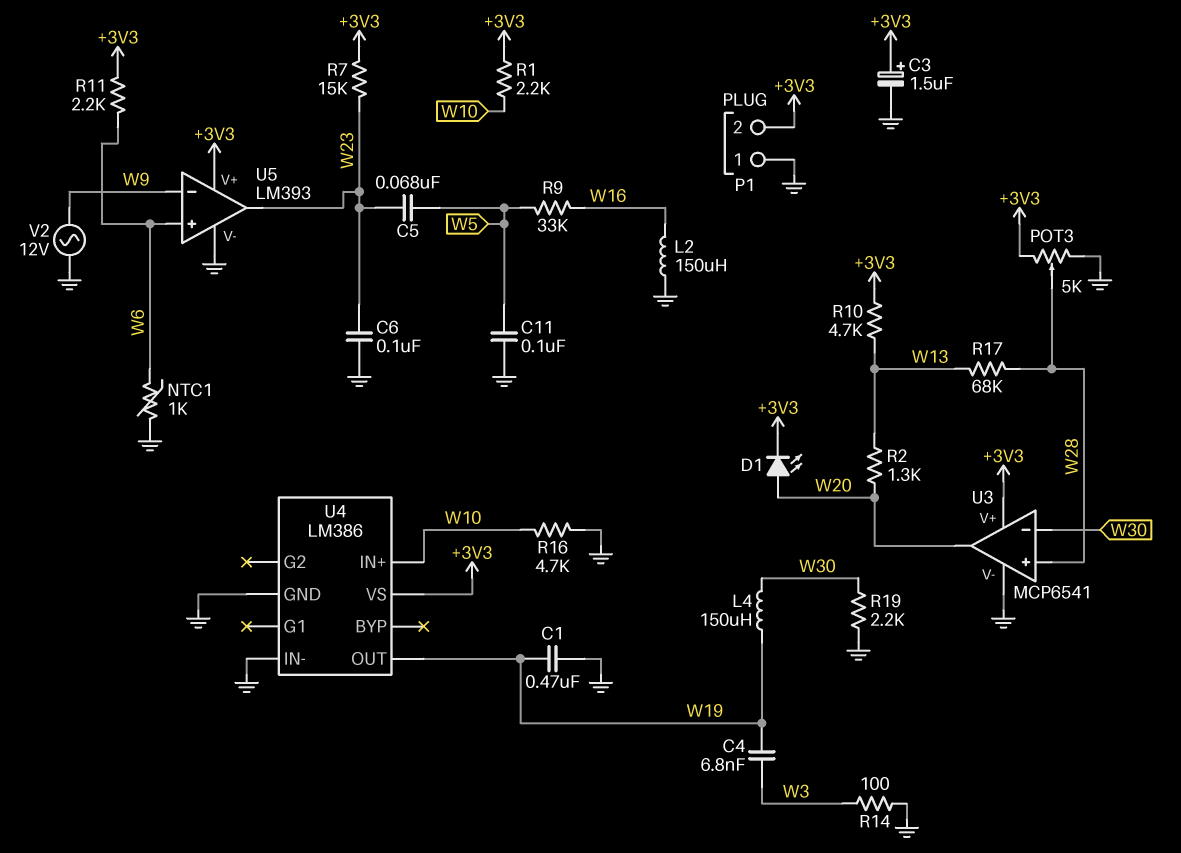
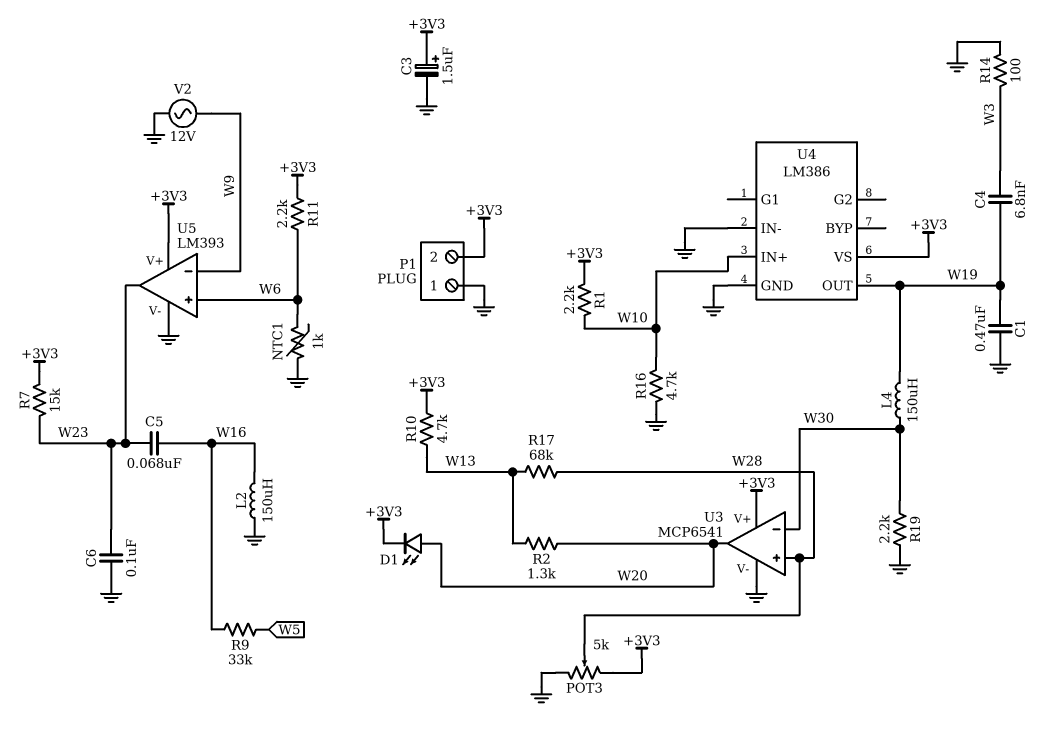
C5: 68nF (W5, W23) -> 68nF (W16, W23)
C11: 100nF (GND, W5) -> none

